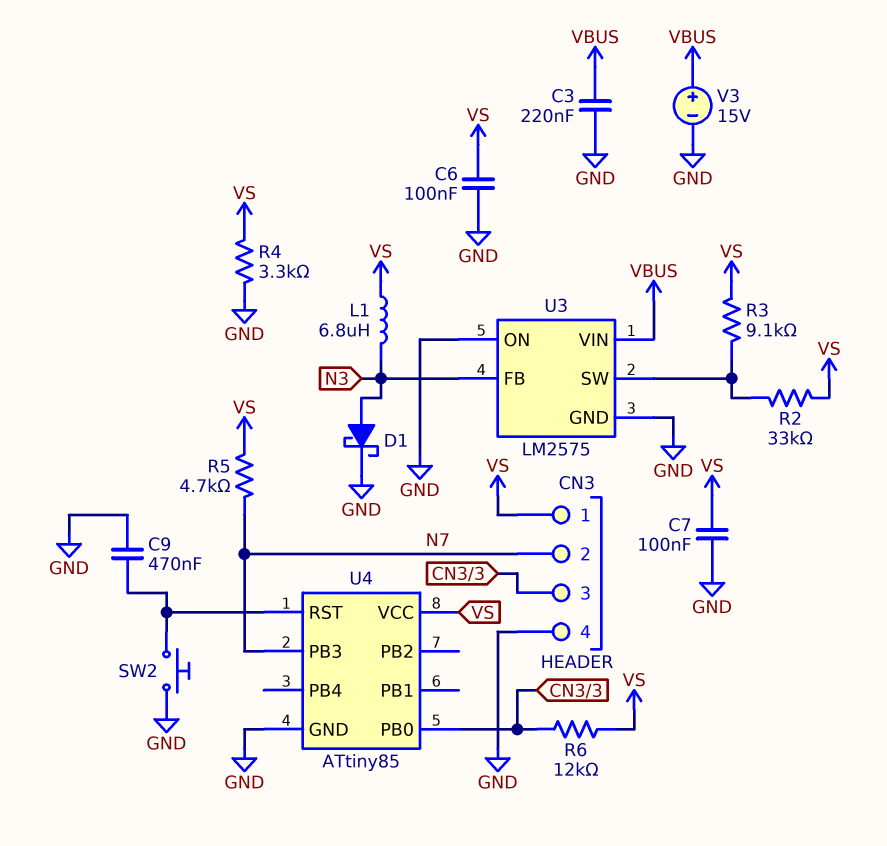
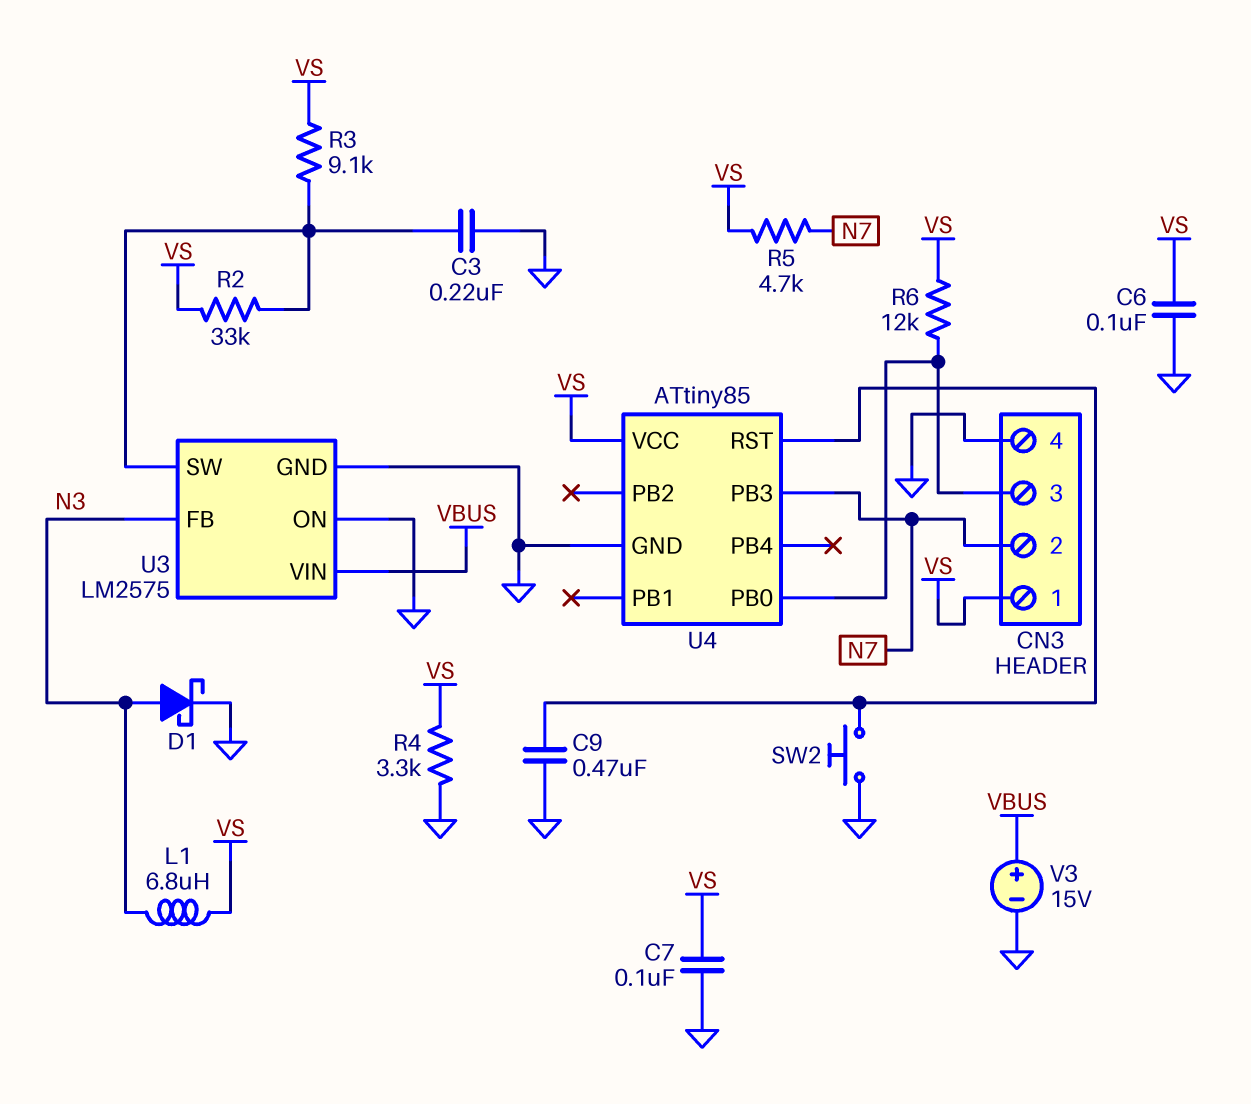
C3: 220nF (GND, VBUS) -> 220nF (GND, U3/SW)

